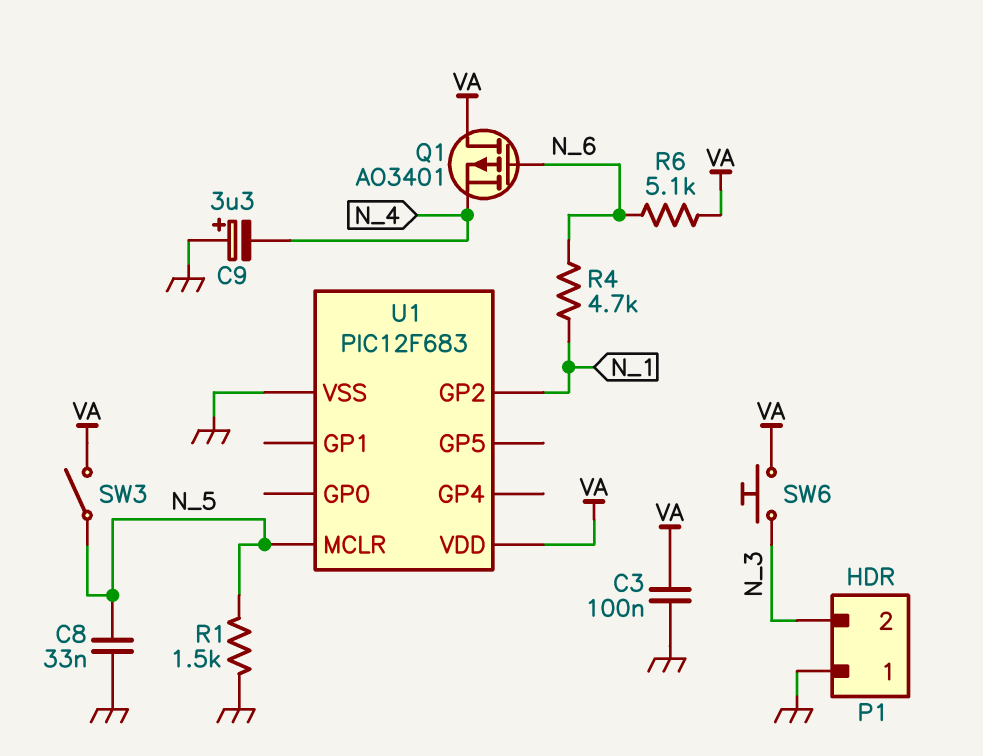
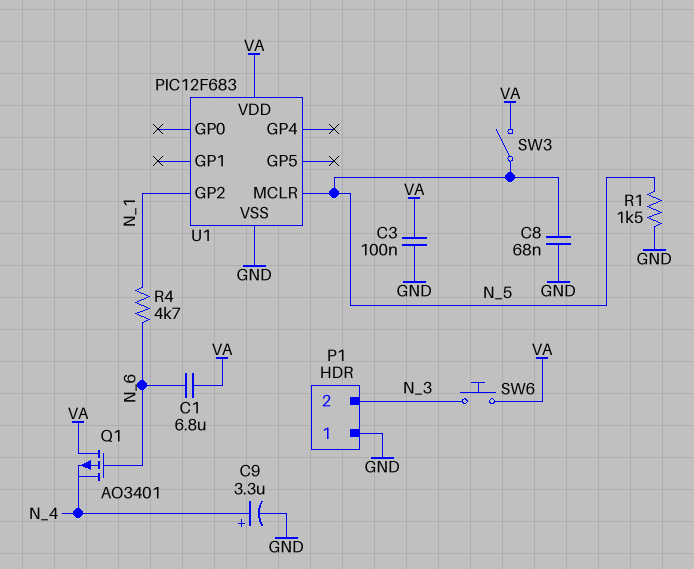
C1: none -> 6.8uF (N_6, VA)
C8: 33nF (GND, N_5) -> 68nF (GND, N_5)
C9: 3.3uF (plus GND, minus N_4) -> 3.3uF (plus N_4, minus GND)
R6: 5.1k (N_6, VA) -> none

